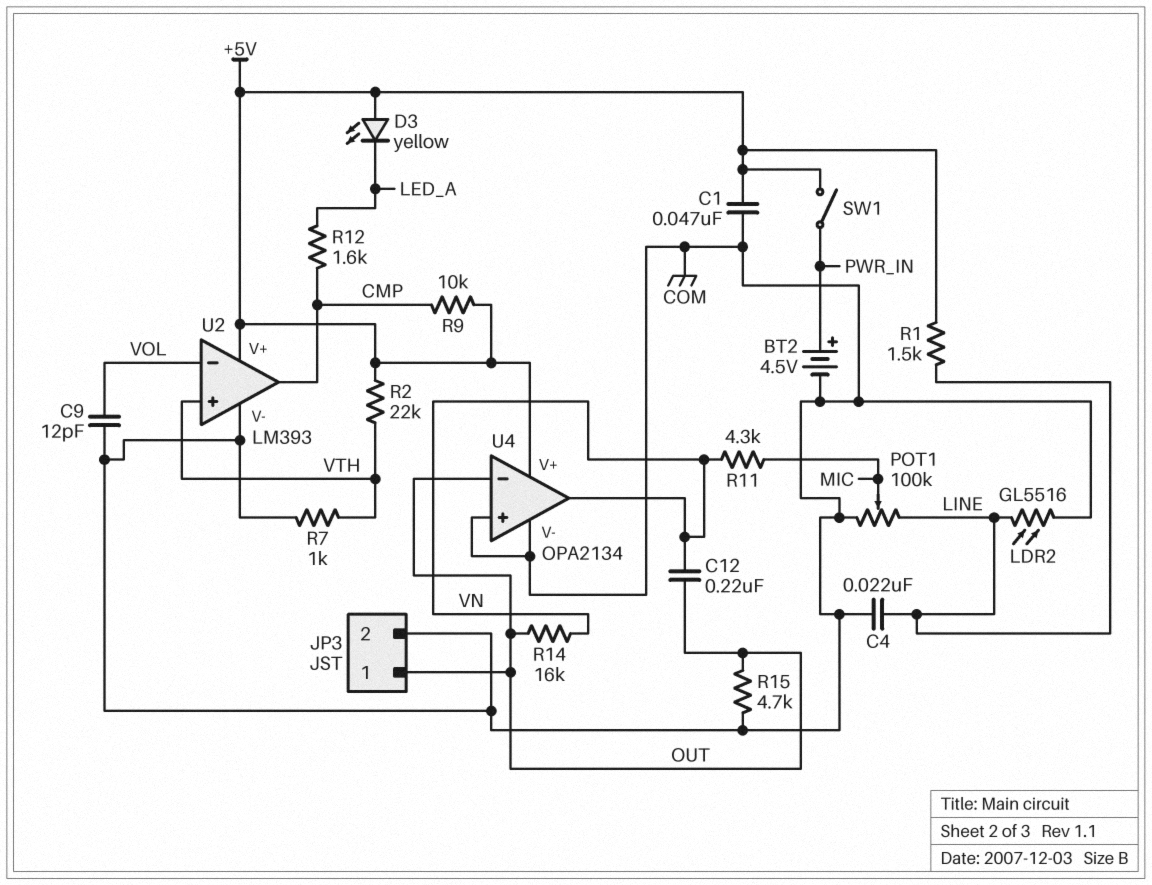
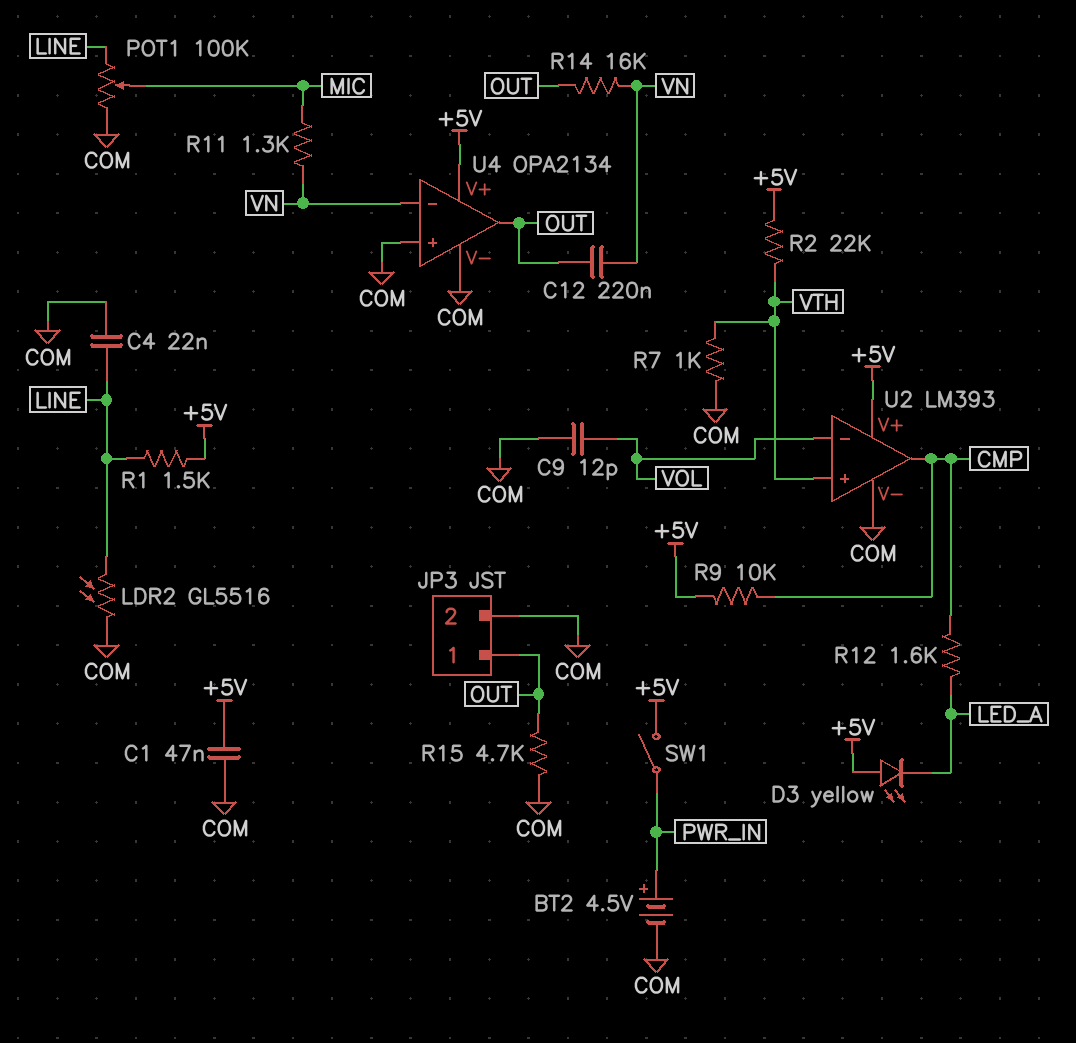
R11: 4.3k (MIC, VN) -> 1.3k (MIC, VN)
U4 pin in-: OUT -> VN
U4 pin out: VN -> OUT

